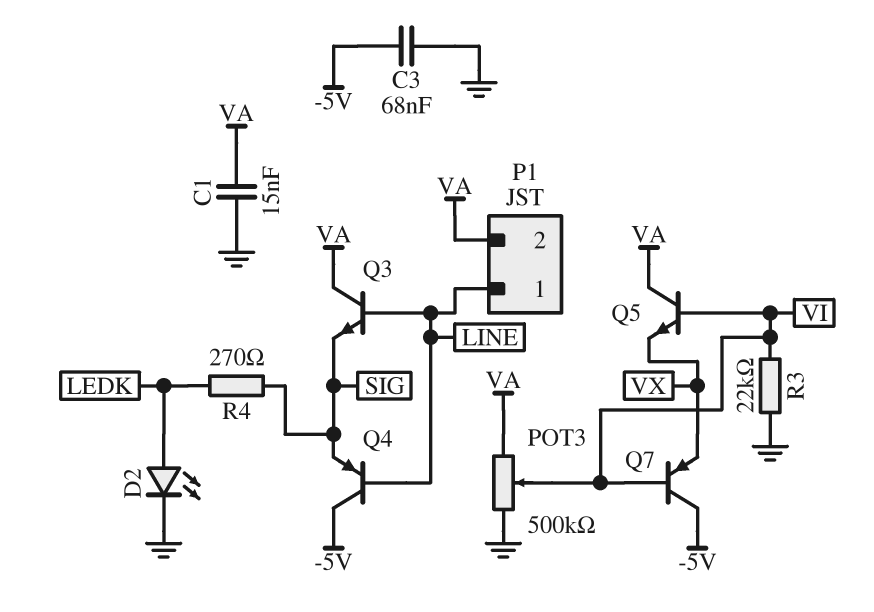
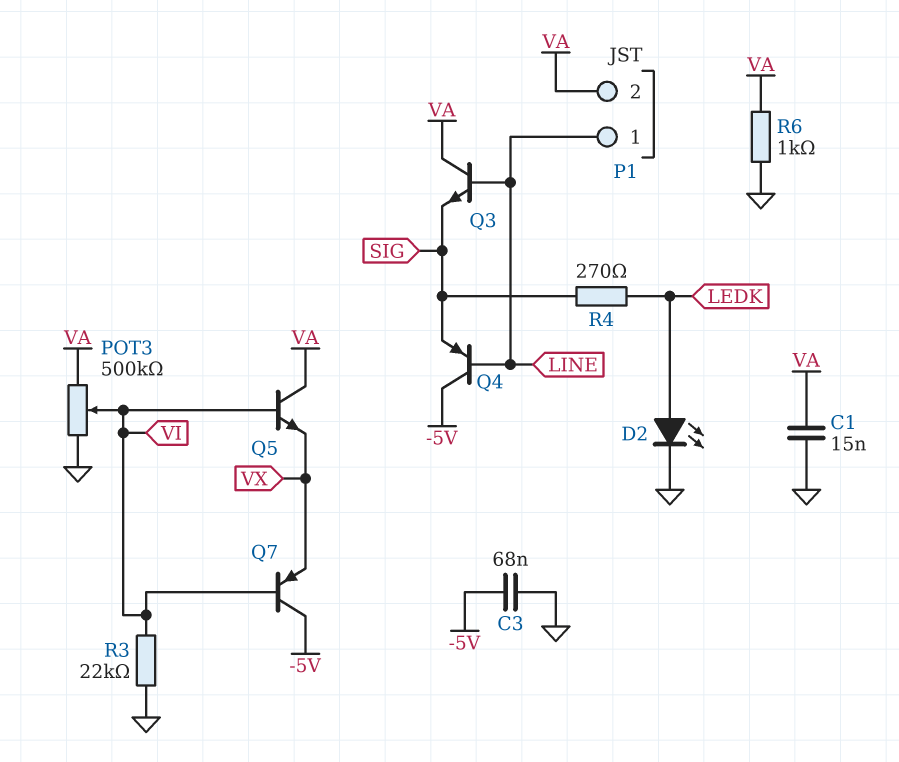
R6: none -> 1k (GND, VA)

